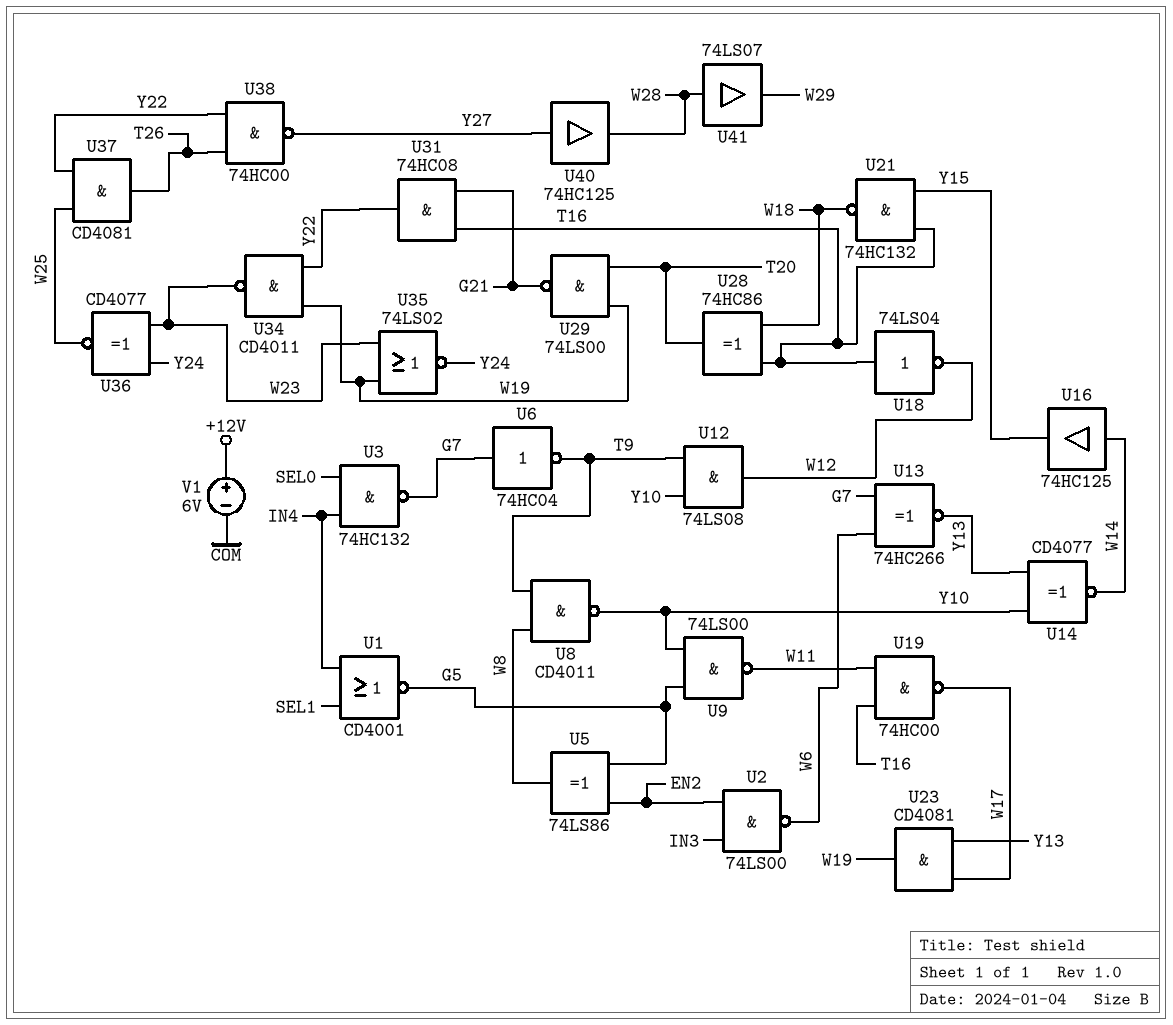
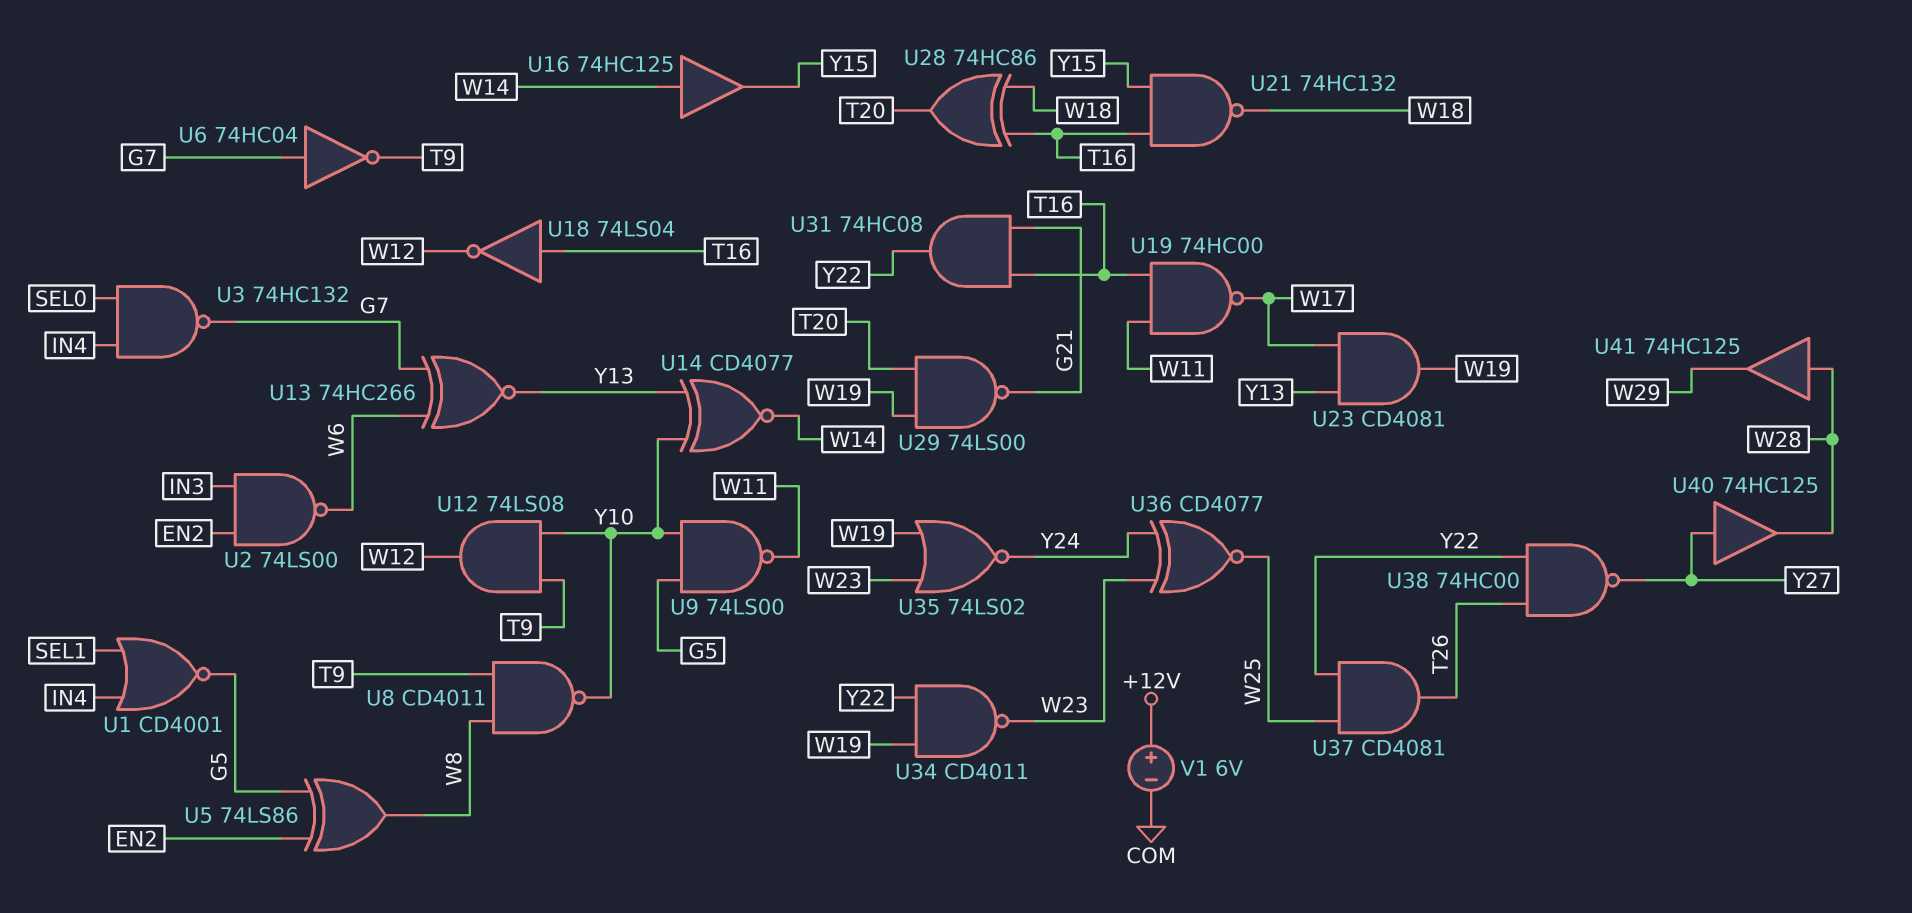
U41: buffer 74LS07 (in W28, out W29) -> buffer 74HC125 (in W28, out W29)

